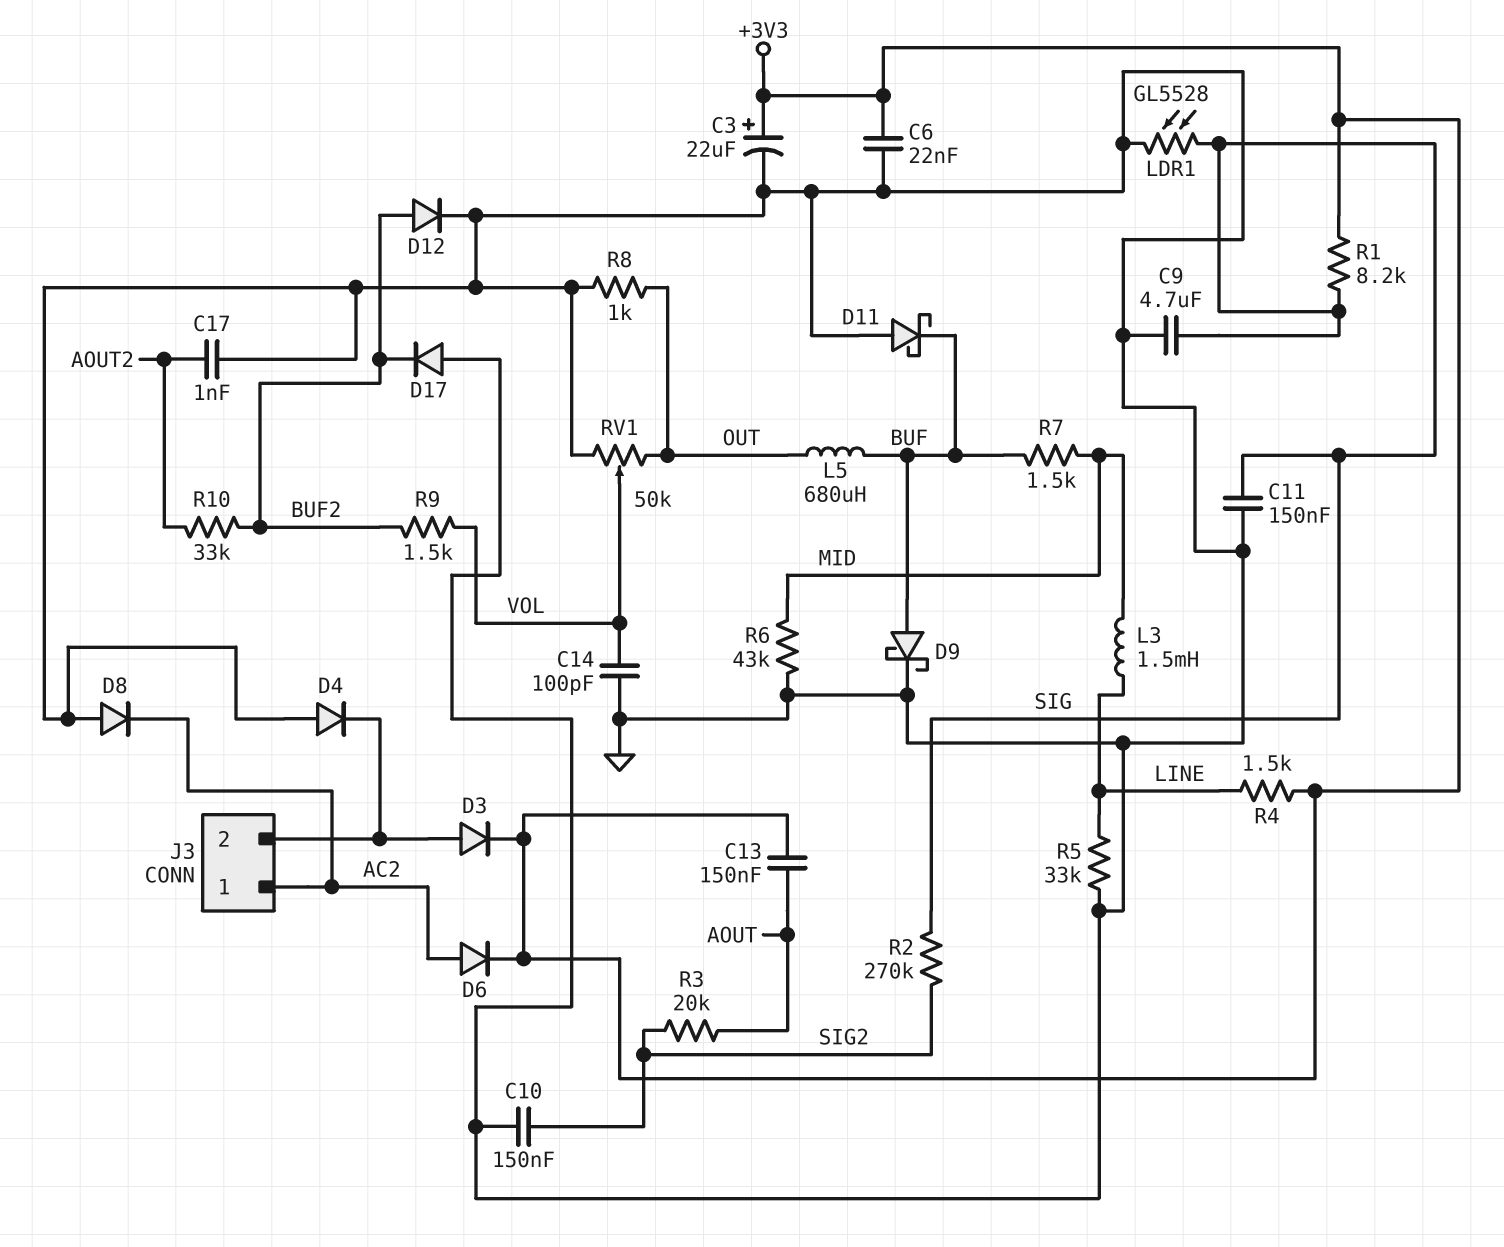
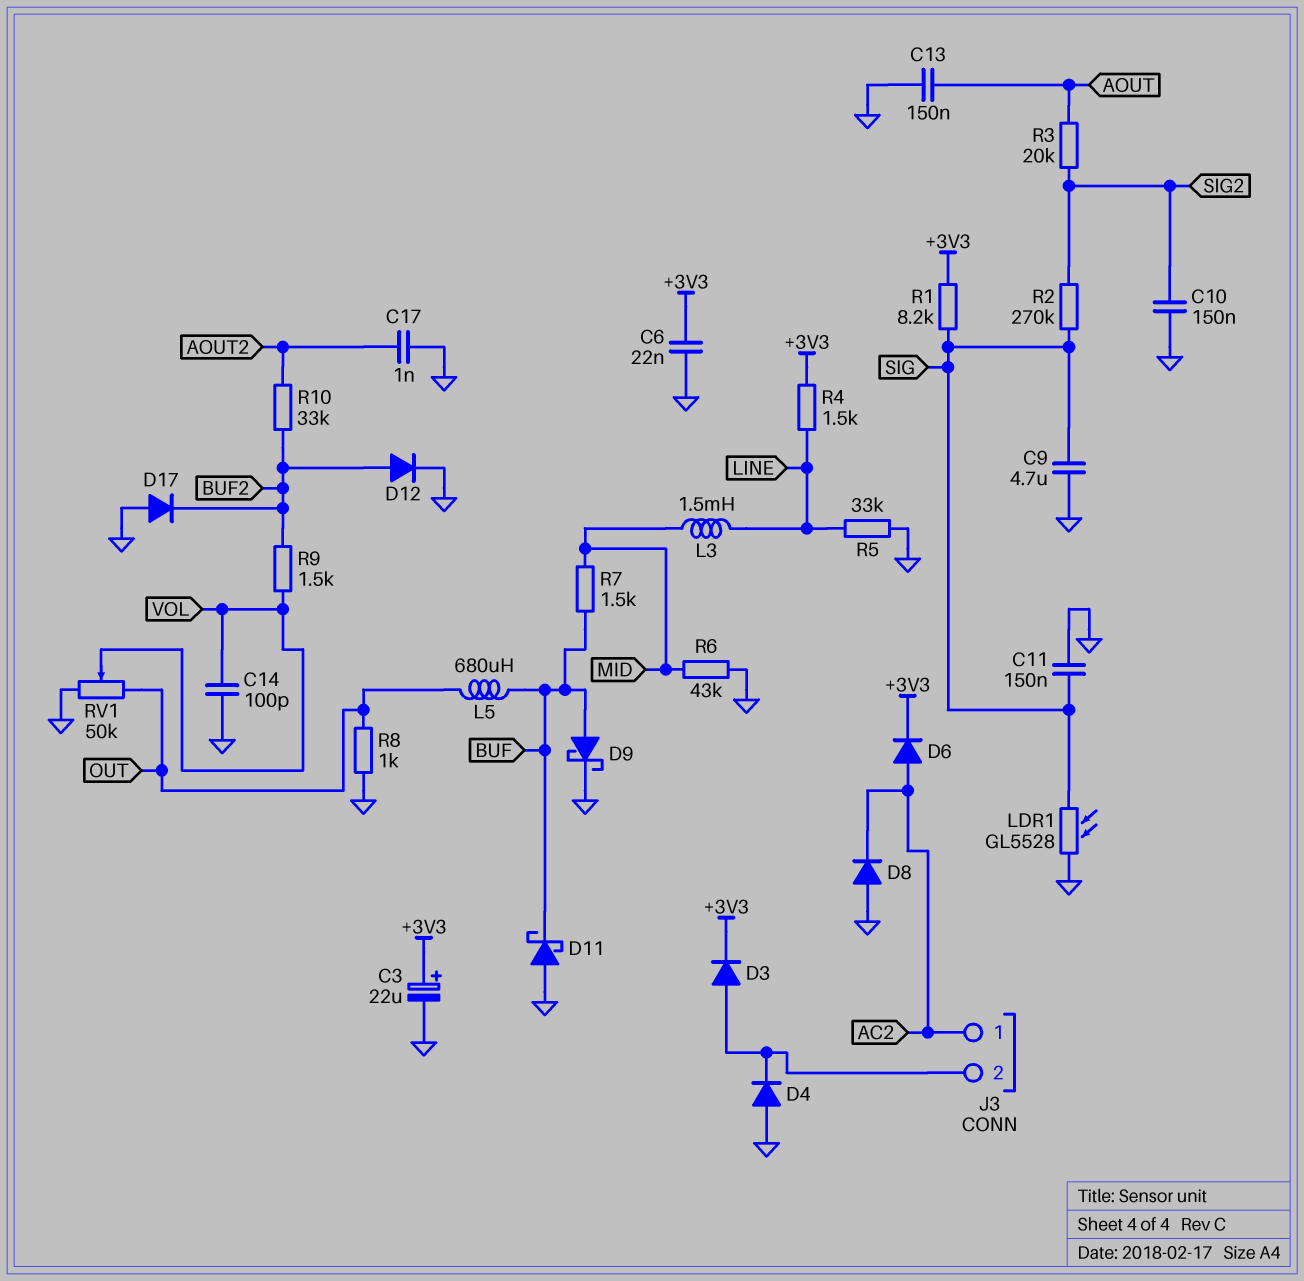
C13: 150nF (+3V3, AOUT) -> 150nF (AOUT, GND)

